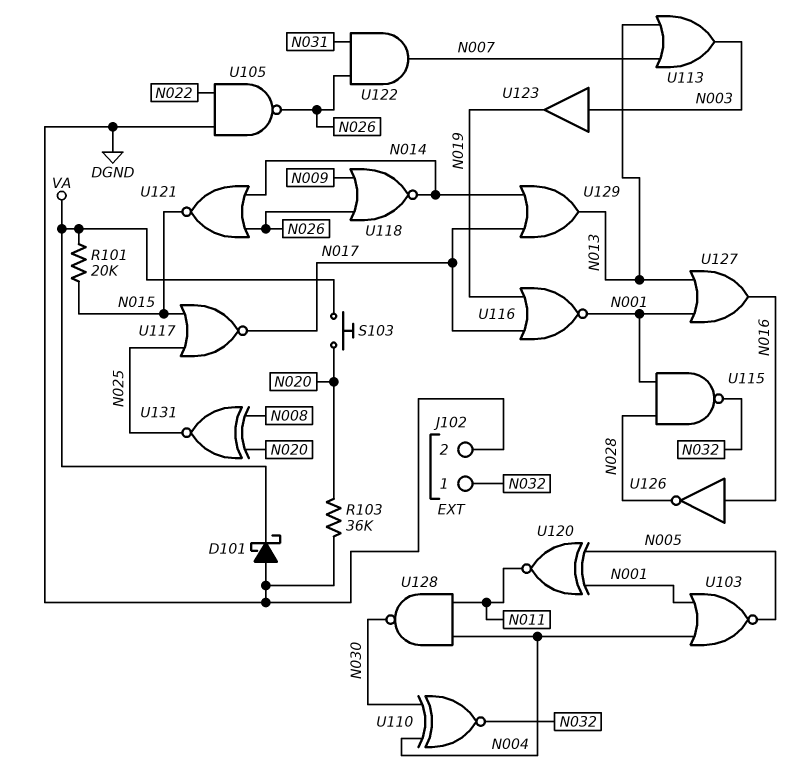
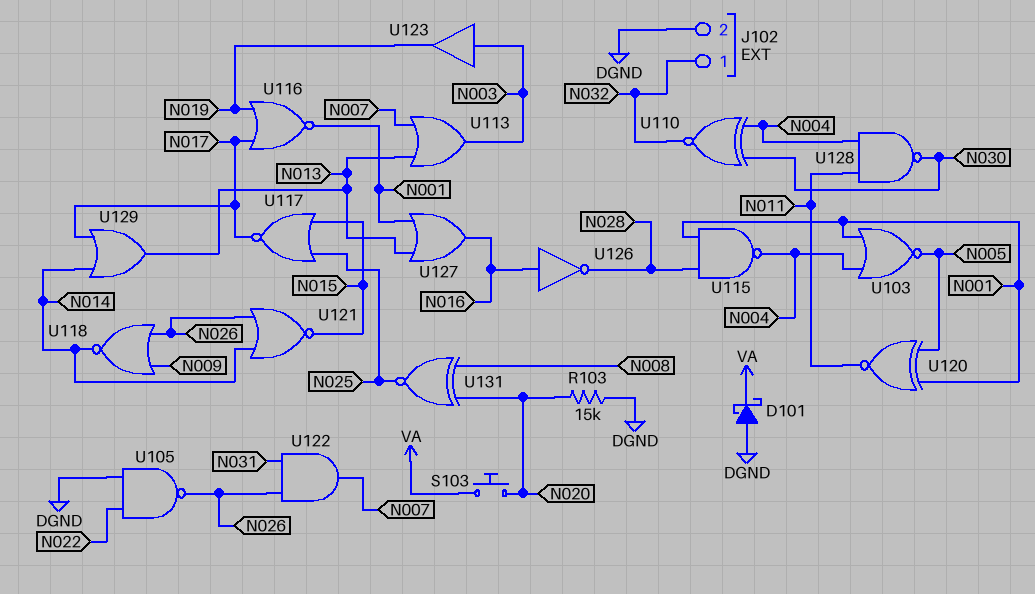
R101: 20k (N015, VA) -> none
R103: 36k (DGND, N020) -> 15k (DGND, N020)
U115: NAND (in N001, in N028, out N032) -> NAND (in N001, in N028, out N004)

